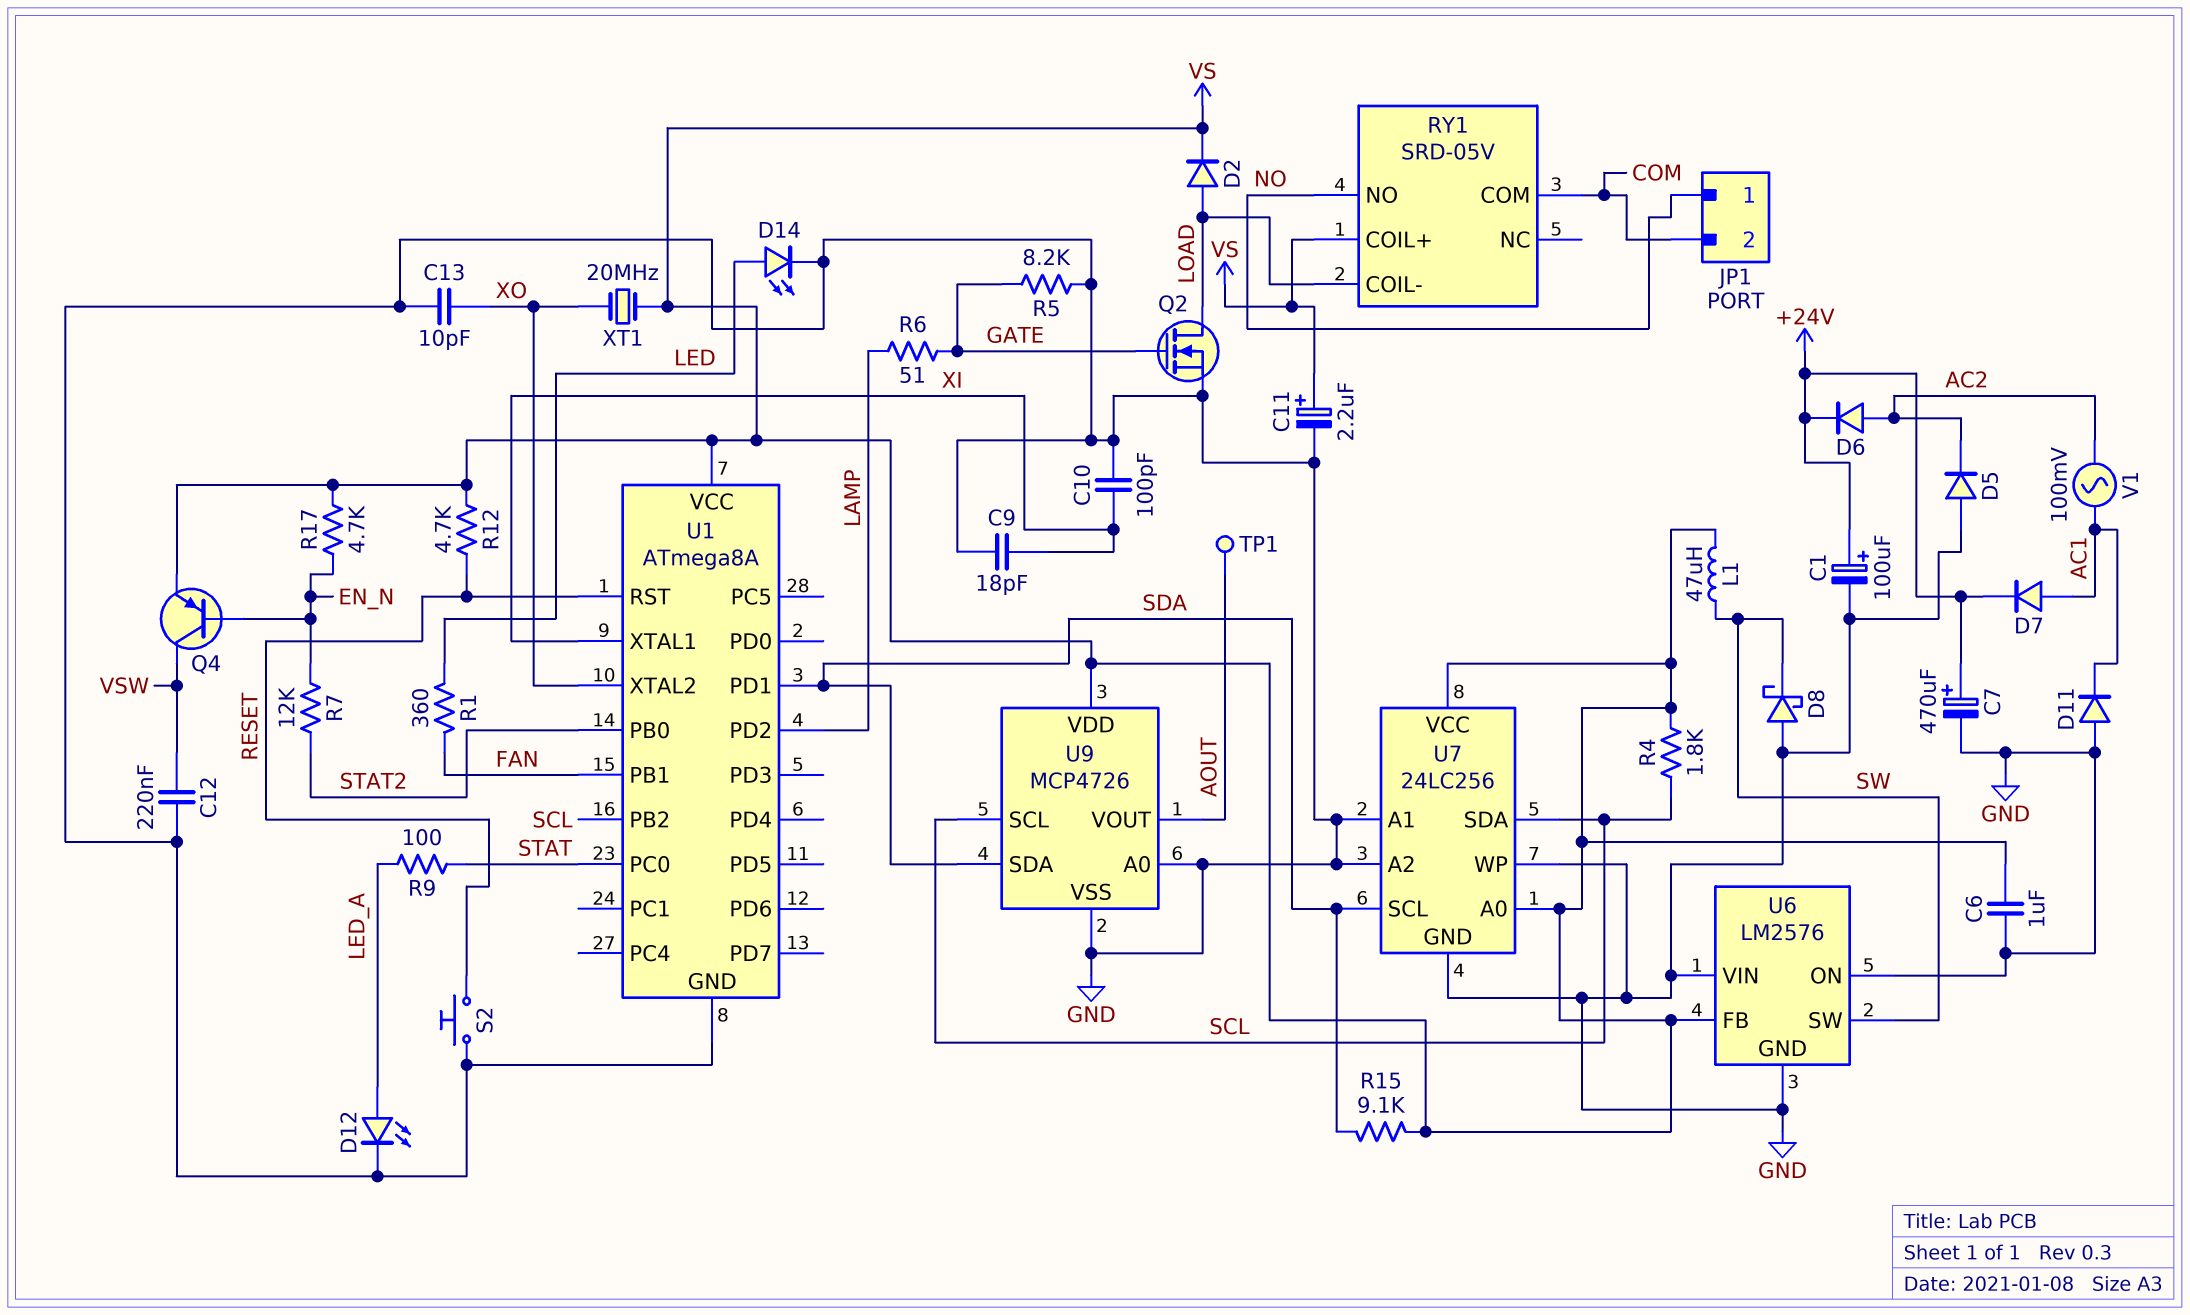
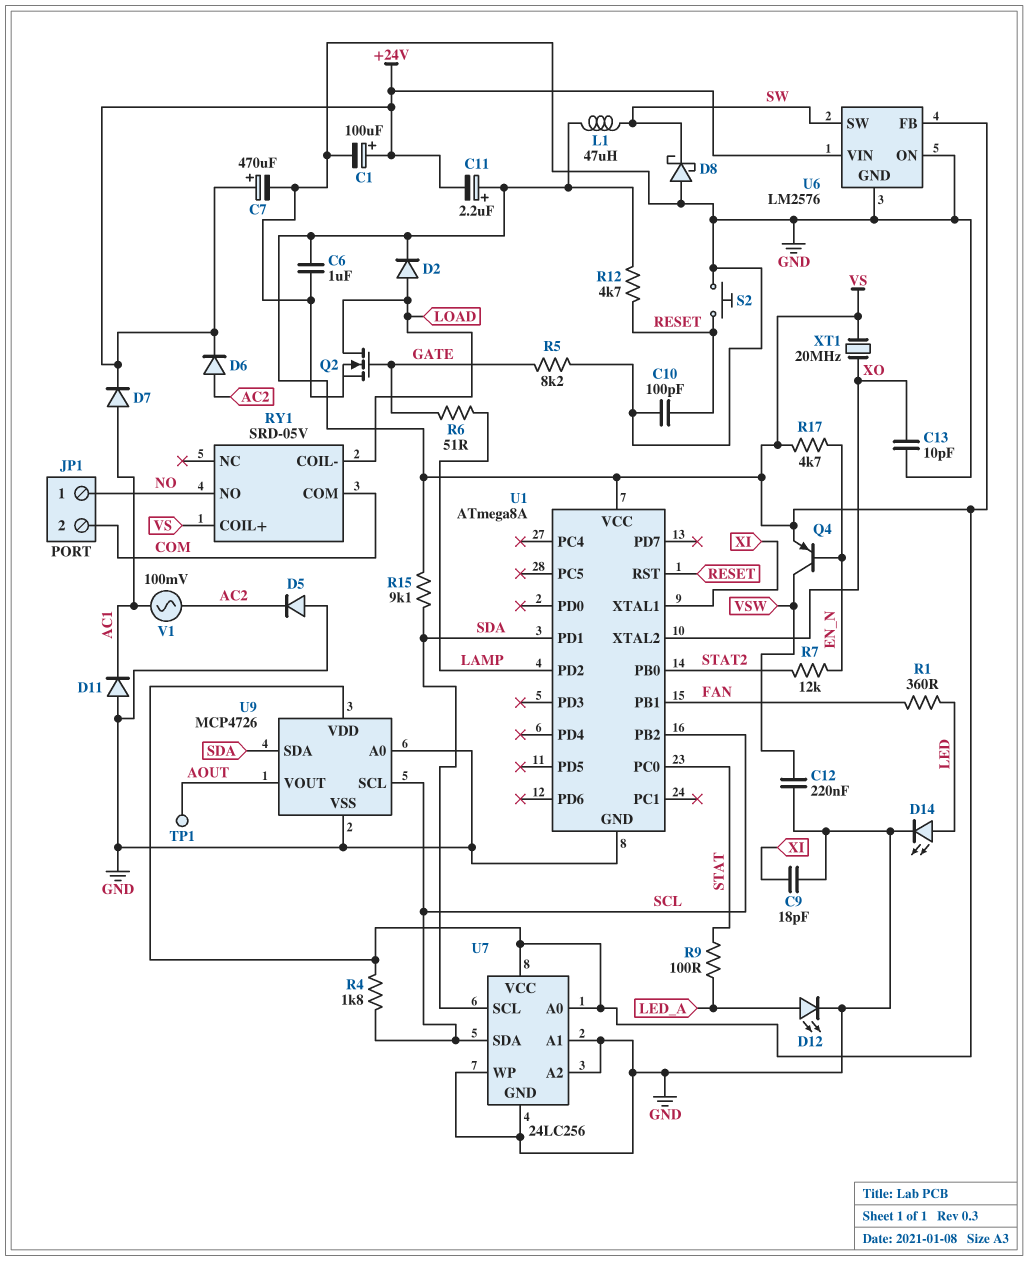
C10: 100pF (GND, XI) -> 100pF (GND, RESET)
C11: 2.2uF (plus VS, minus GND) -> 2.2uF (plus VS, minus +24V)
U6 pin VIN: GND -> +24V

